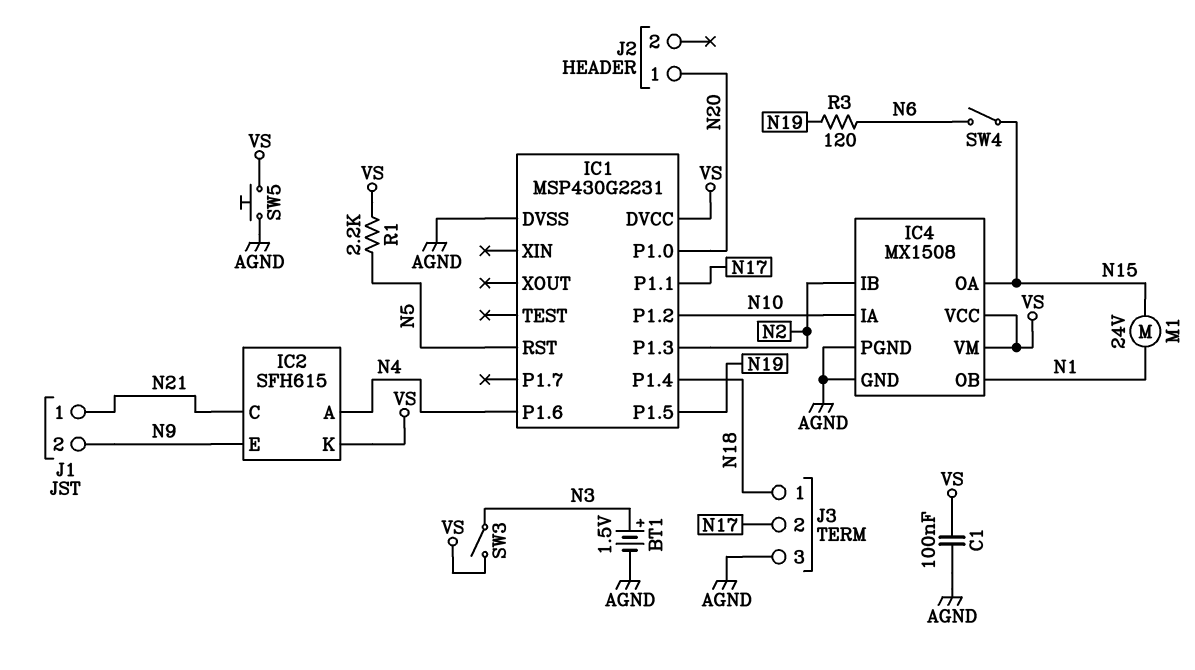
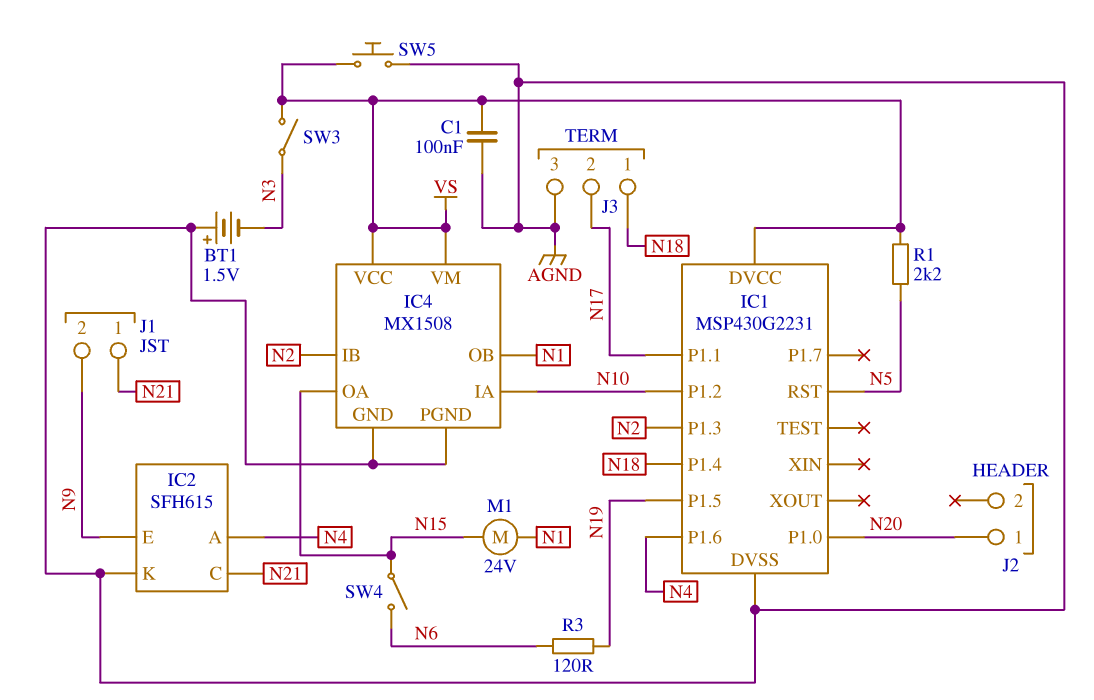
BT1: 1.5V (plus N3, minus AGND) -> 1.5V (plus AGND, minus N3)
IC2 pin K: VS -> AGND

